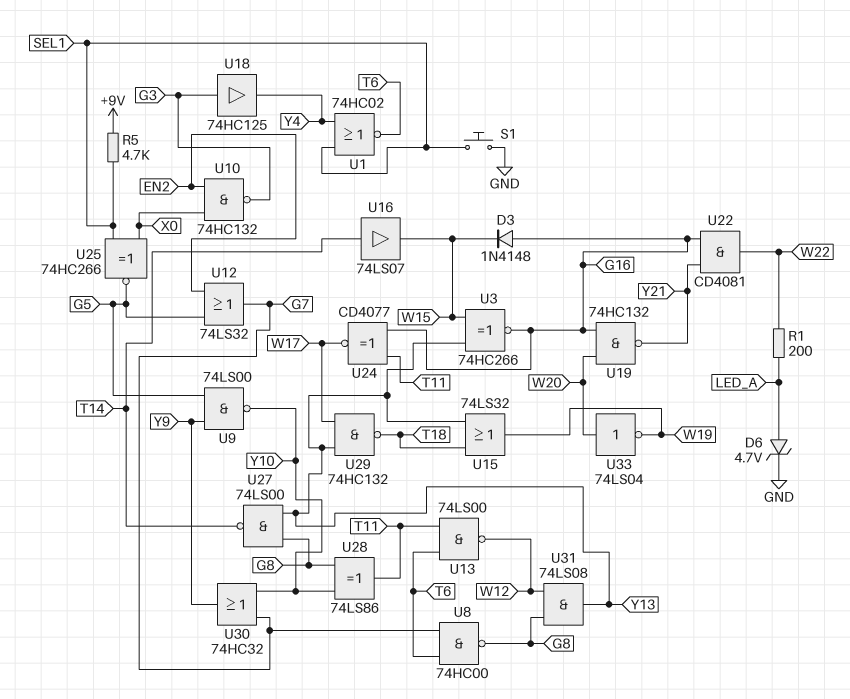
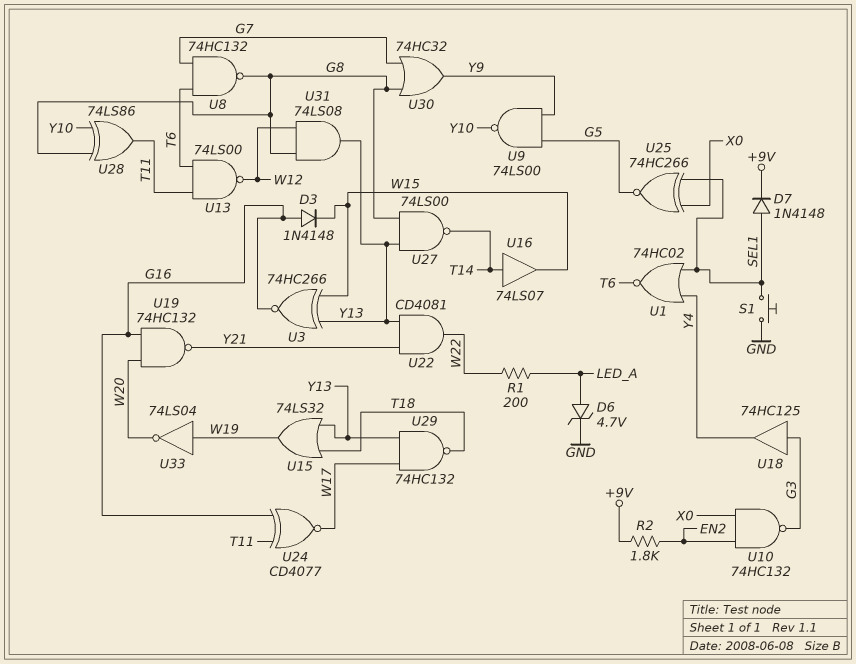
D7: none -> diode 1N4148 (A SEL1, K +9V)
R2: none -> 1.8k (+9V, EN2)
R5: 4.7k (+9V, SEL1) -> none
U8: NAND 74HC00 (in G7, in T6, out G8) -> NAND 74HC132 (in G7, in T6, out G8)
U12: OR 74LS32 (in EN2, in G5, out G7) -> none
U22: AND CD4081 (in G16, in Y21, out W22) -> AND CD4081 (in Y13, in Y21, out W22)
U30: OR 74HC32 (in G7, in Y10, out Y9) -> OR 74HC32 (in G7, in G8, out Y9)
U33: NOT 74LS04 (in W20, out W19) -> NOT 74LS04 (in W19, out W20)

